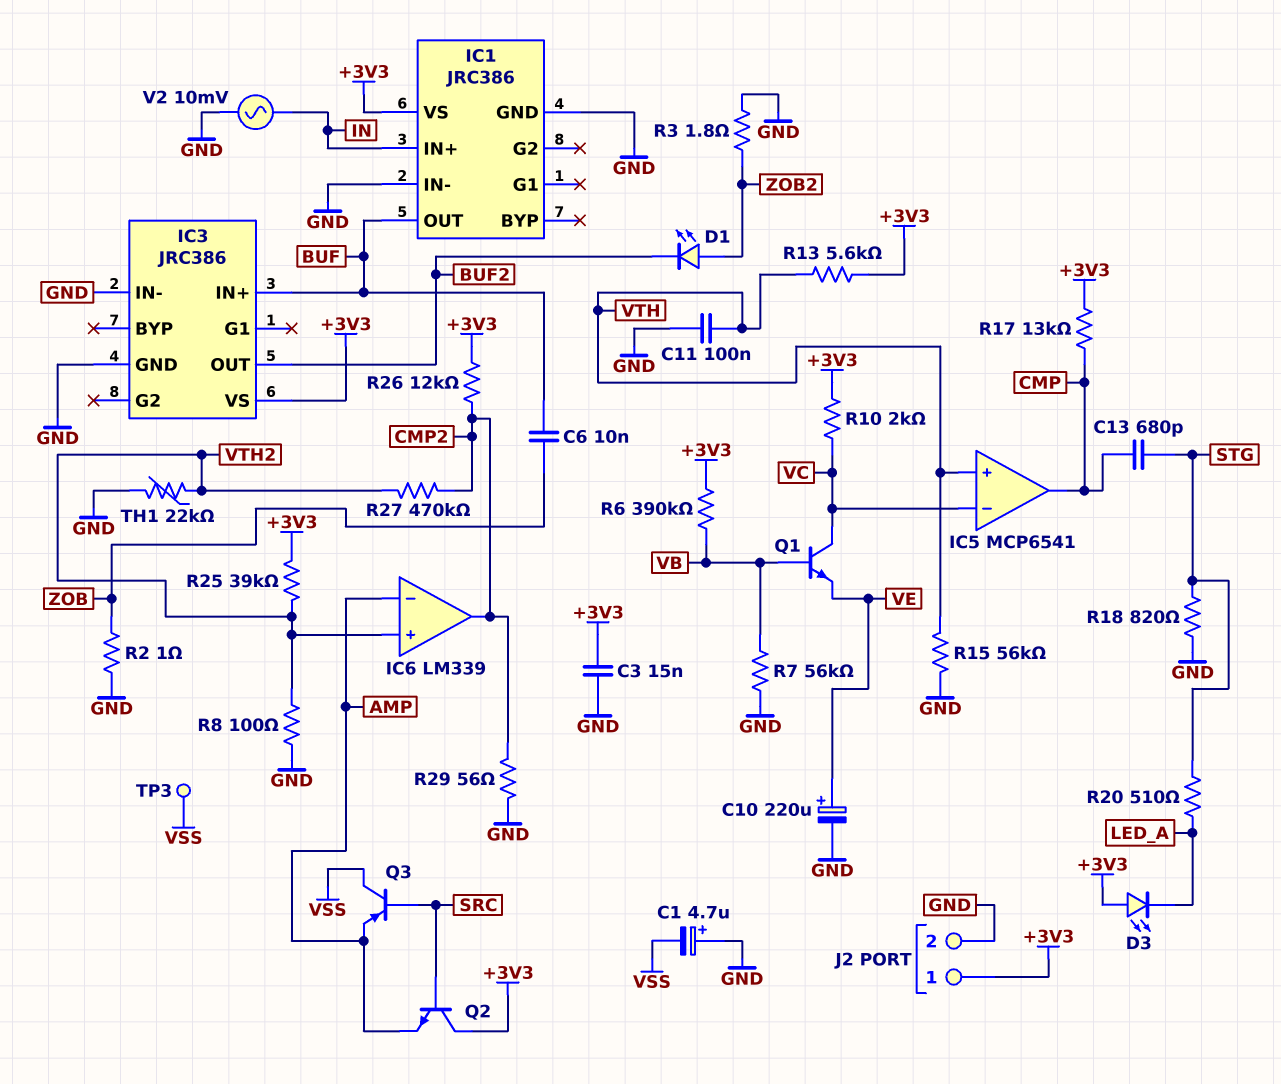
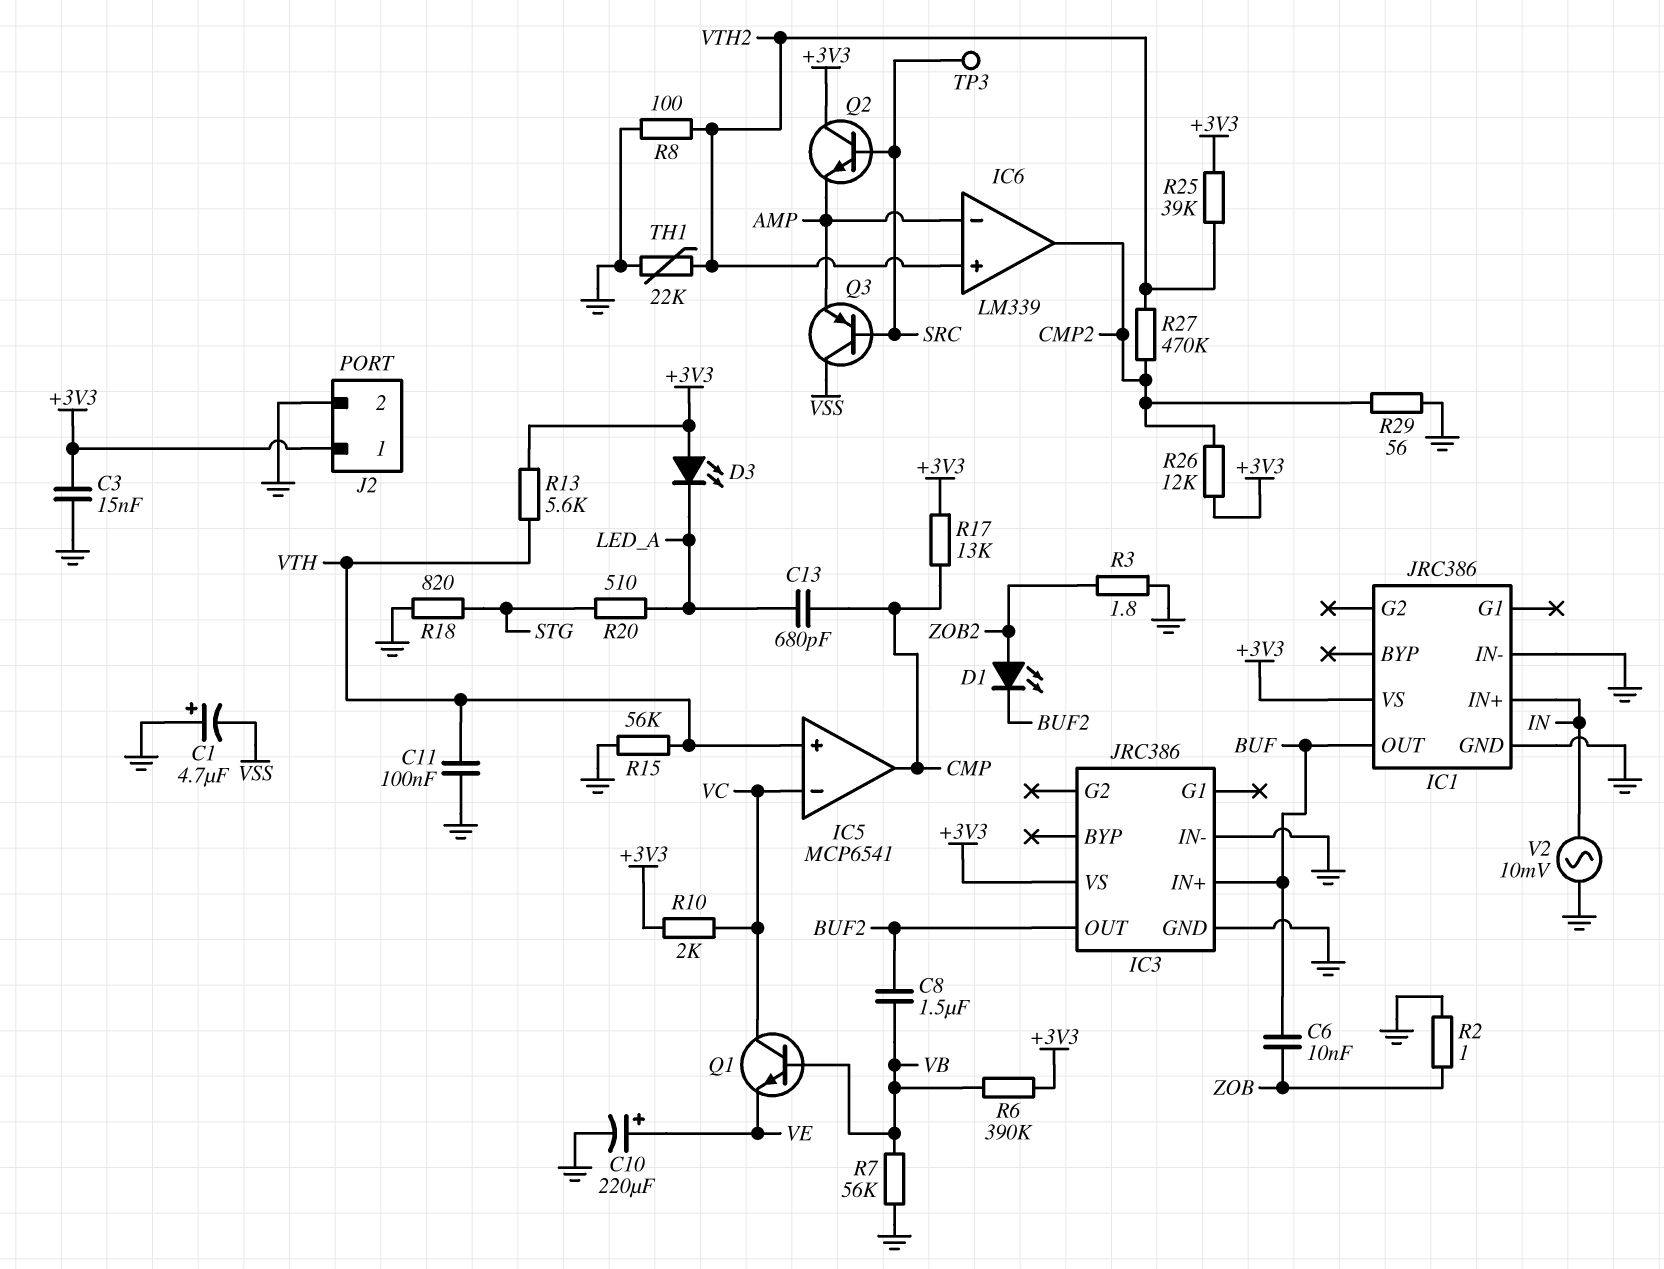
C8: none -> 1.5uF (BUF2, VB)
C13: 680pF (CMP, STG) -> 680pF (CMP, LED_A)
TP3: test point (VSS) -> test point (SRC)

